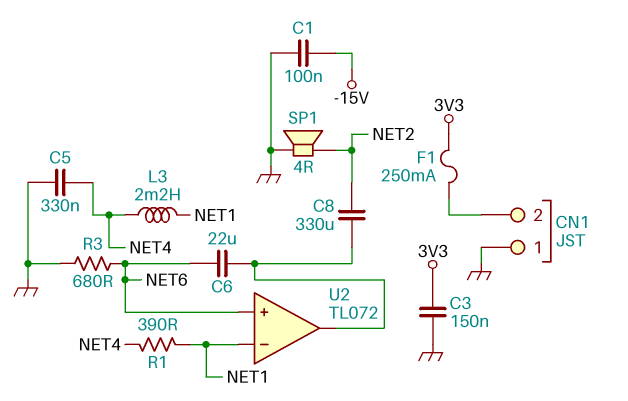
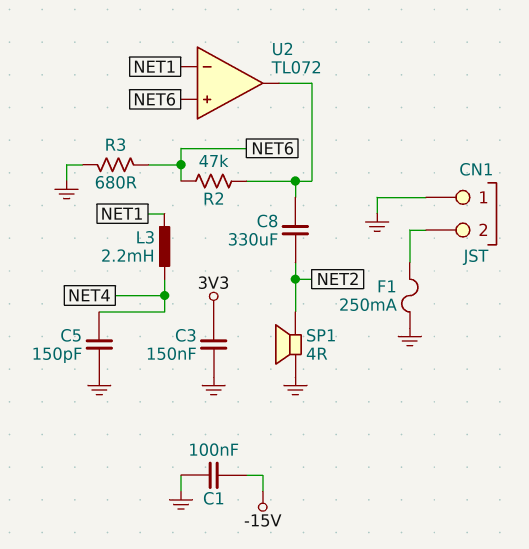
C5: 330nF (GND, NET4) -> 150pF (GND, NET4)
C6: 22uF (NET6, U2/out) -> none
F1: 250mA (3V3, CN1/2) -> 250mA (CN1/2, GND)
R1: 390 (NET1, NET4) -> none
R2: none -> 47k (NET6, U2/out)

